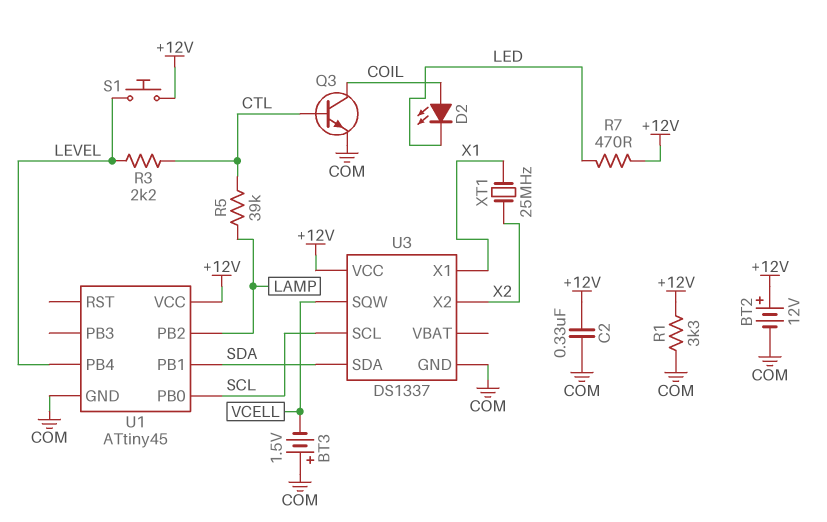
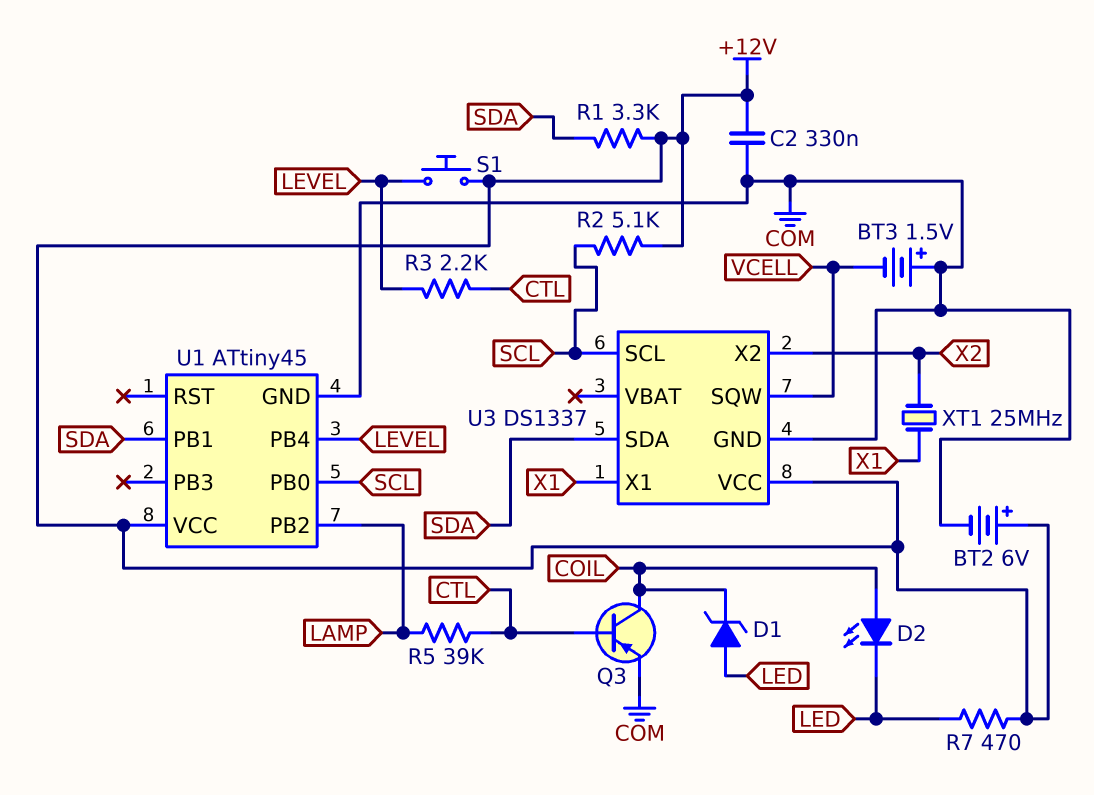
BT2: 12V (plus +12V, minus COM) -> 6V (plus +12V, minus COM)
D1: none -> zener (A LED, K COIL)
Q3: NPN (B CTL, C COIL, E COM) -> PNP (B CTL, C COIL, E COM)
R1: 3.3k (+12V, COM) -> 3.3k (+12V, SDA)
R2: none -> 5.1k (+12V, SCL)

